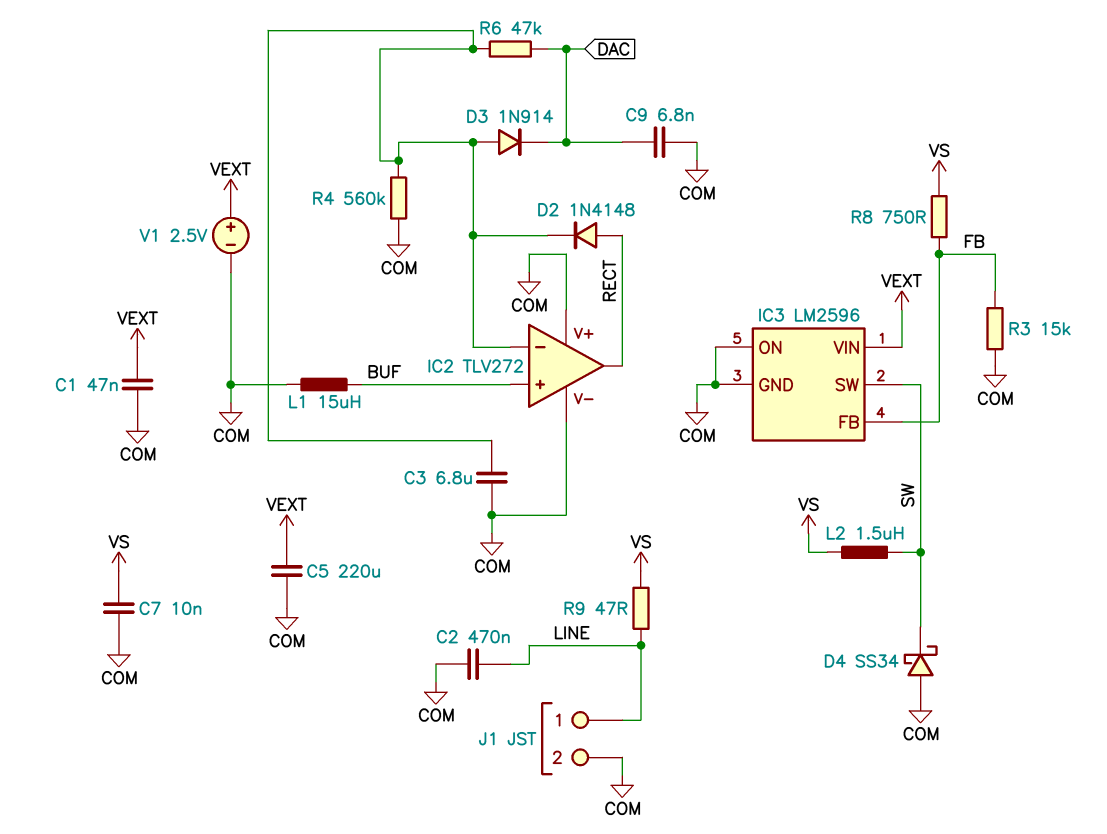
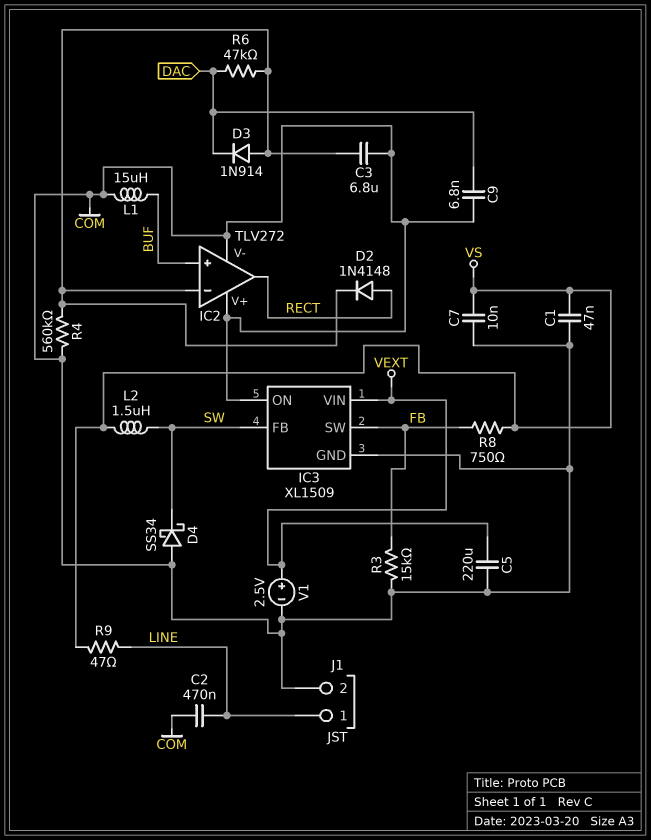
C1: 47nF (COM, VEXT) -> 47nF (COM, VS)
IC3: LM2596 -> XL1509
IC3 pin FB: FB -> SW
IC3 pin SW: SW -> FB

